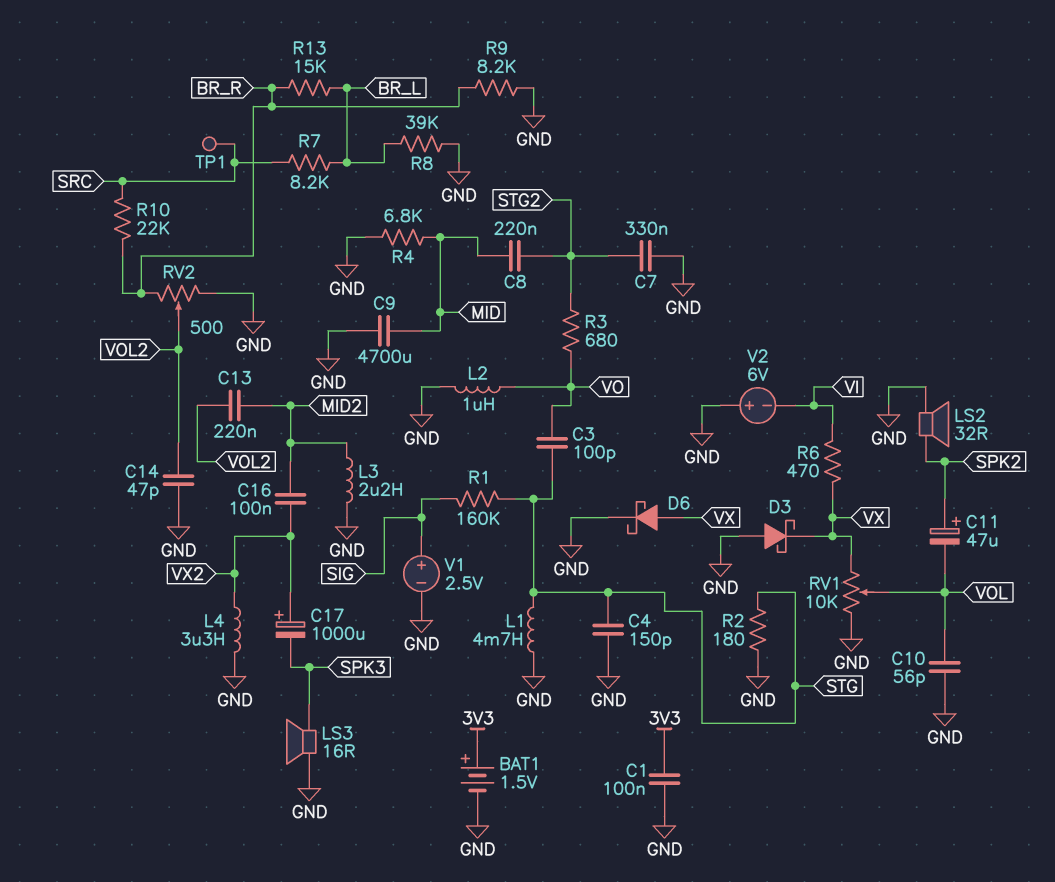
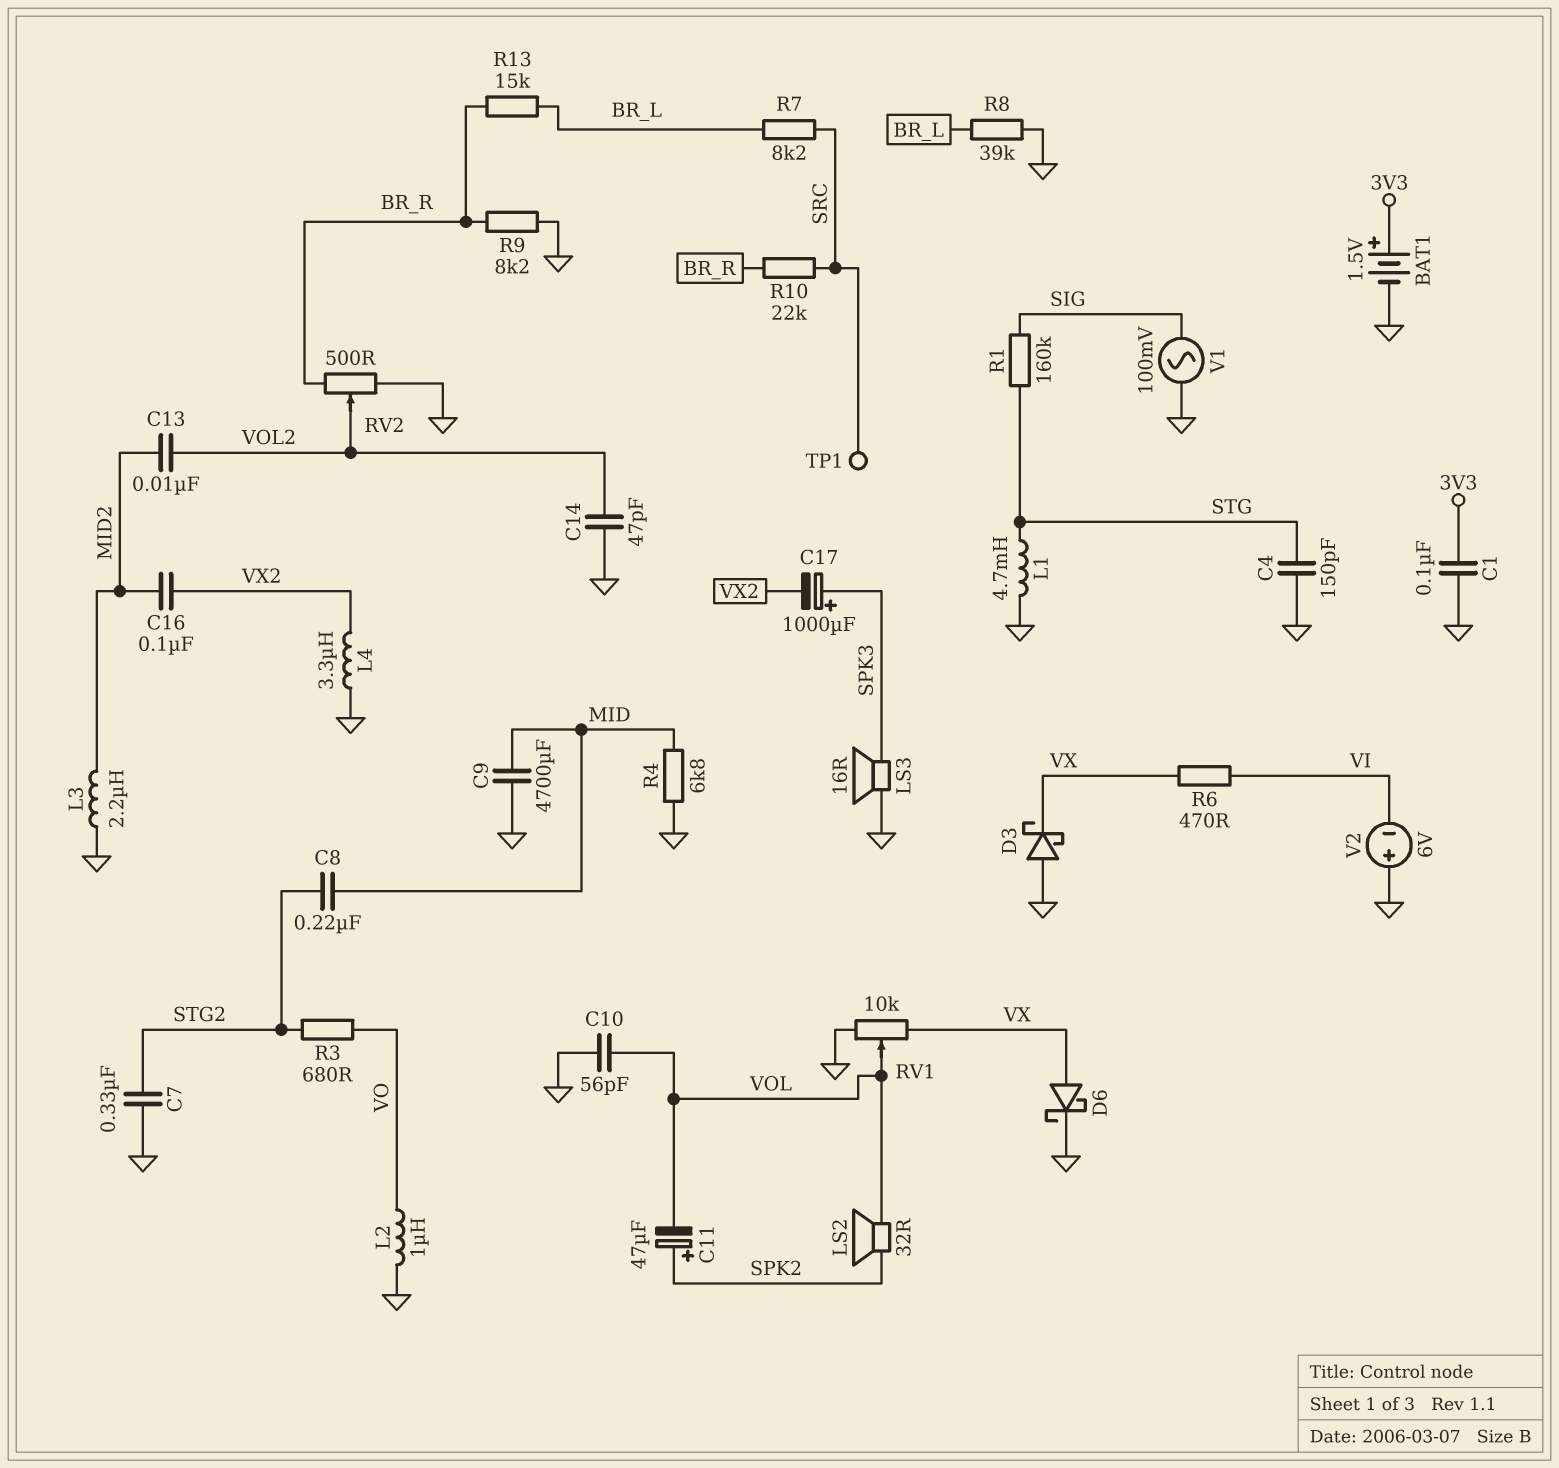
C3: 100pF (STG, VO) -> none
C13: 220nF (MID2, VOL2) -> 10nF (MID2, VOL2)
C17: 1000uF (plus VX2, minus SPK3) -> 1000uF (plus SPK3, minus VX2)
LS2: speaker 32R (GND, SPK2) -> speaker 32R (SPK2, VOL)
R2: 180 (GND, STG) -> none
V1: 2.5V (plus SIG, minus GND) -> AC 100mV (GND, SIG)

